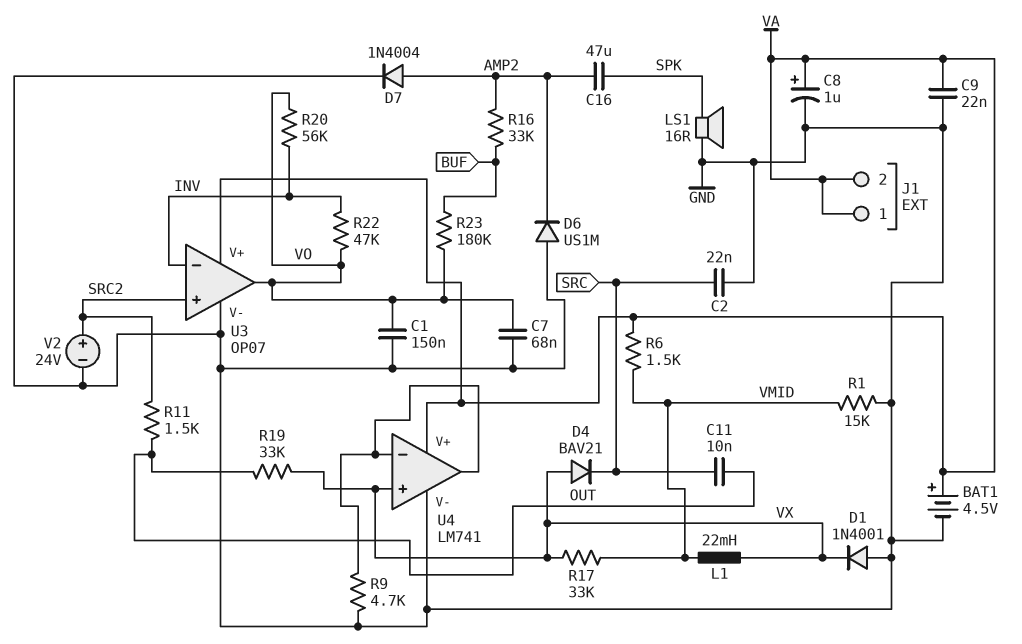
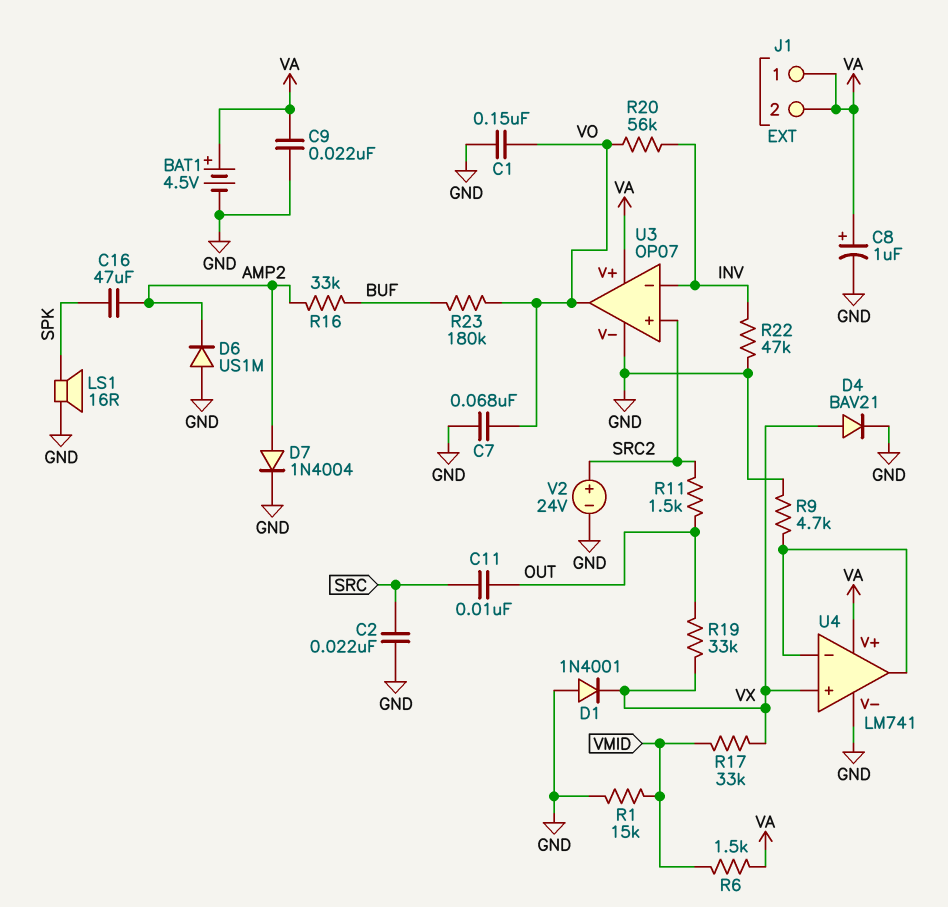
D4: diode BAV21 (A VX, K SRC) -> diode BAV21 (A VX, K GND)
L1: 22mH (VMID, VX) -> none
R22: 47k (INV, VO) -> 47k (GND, INV)

